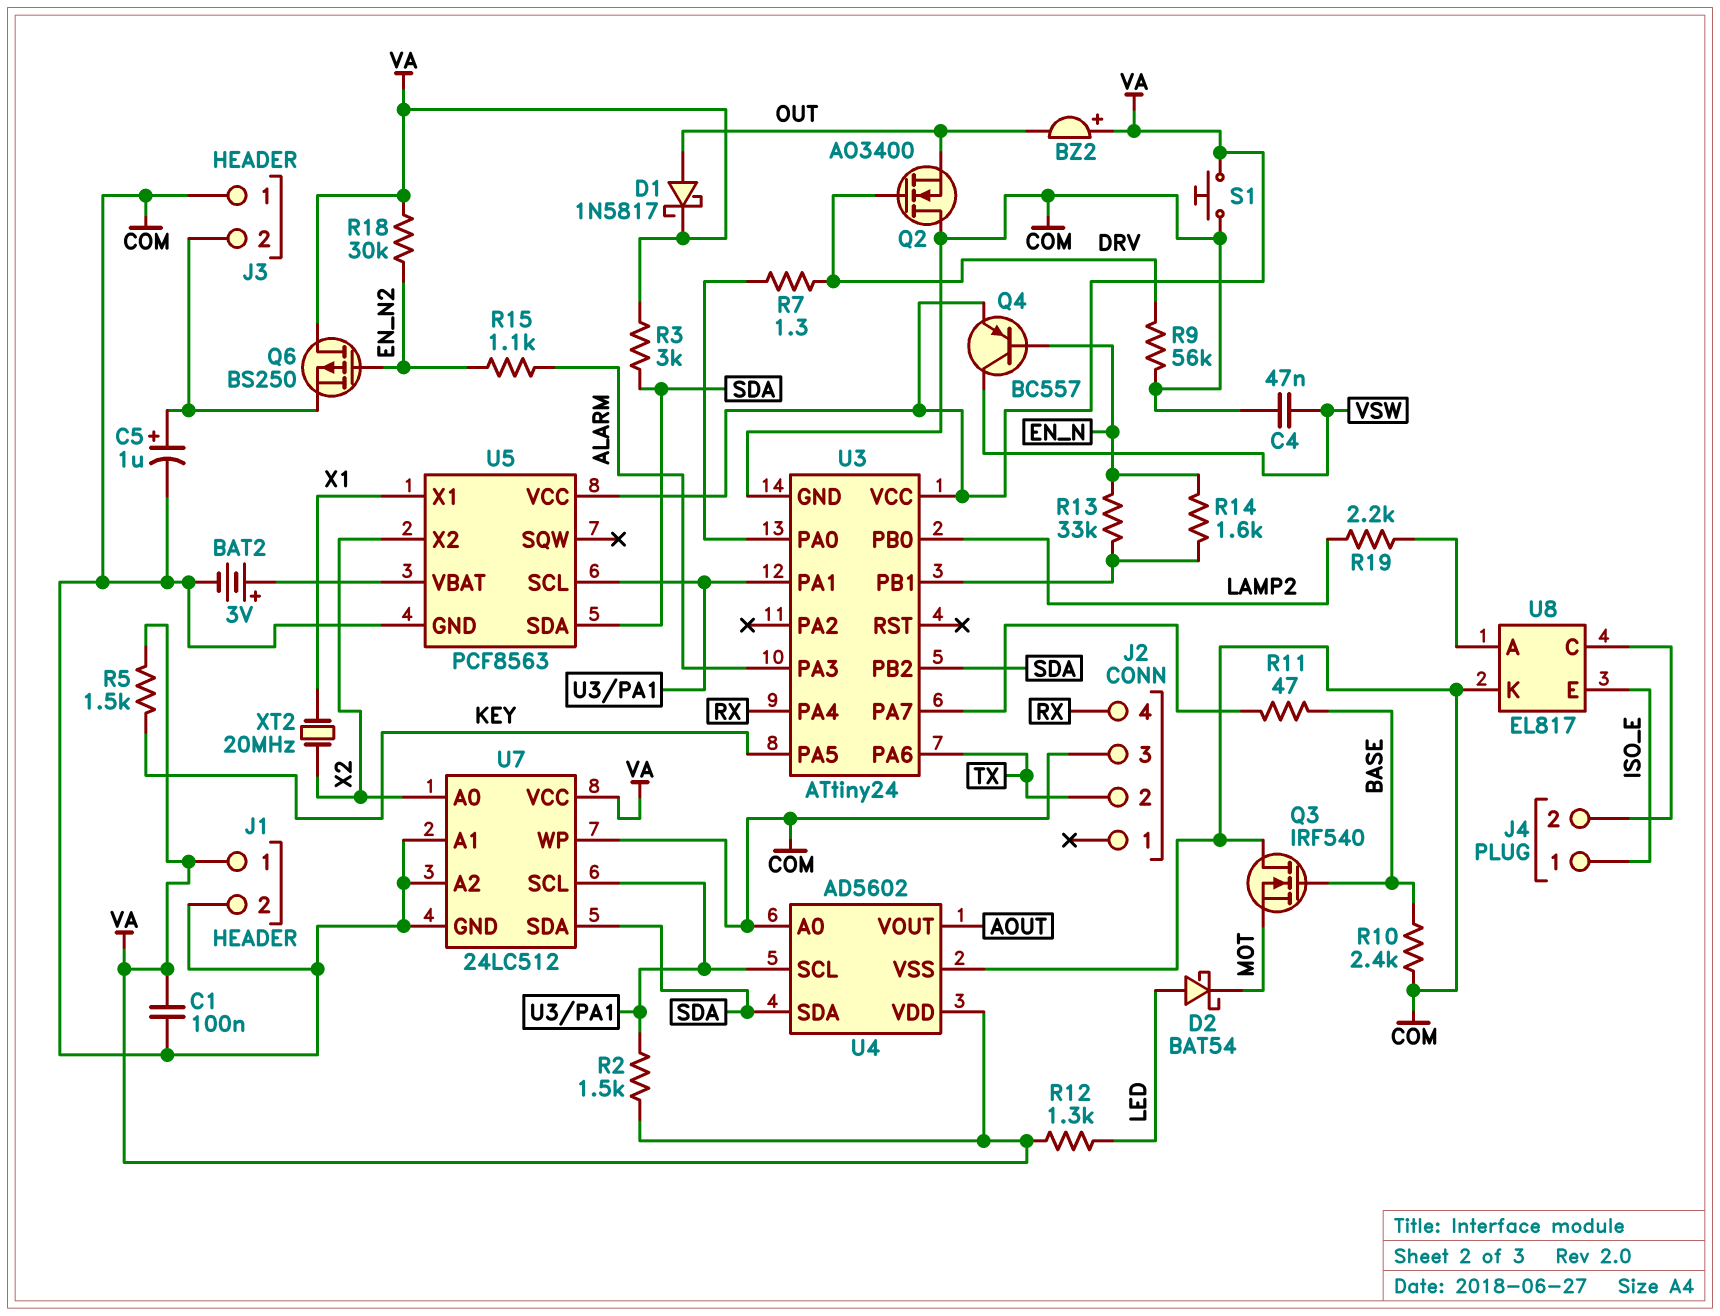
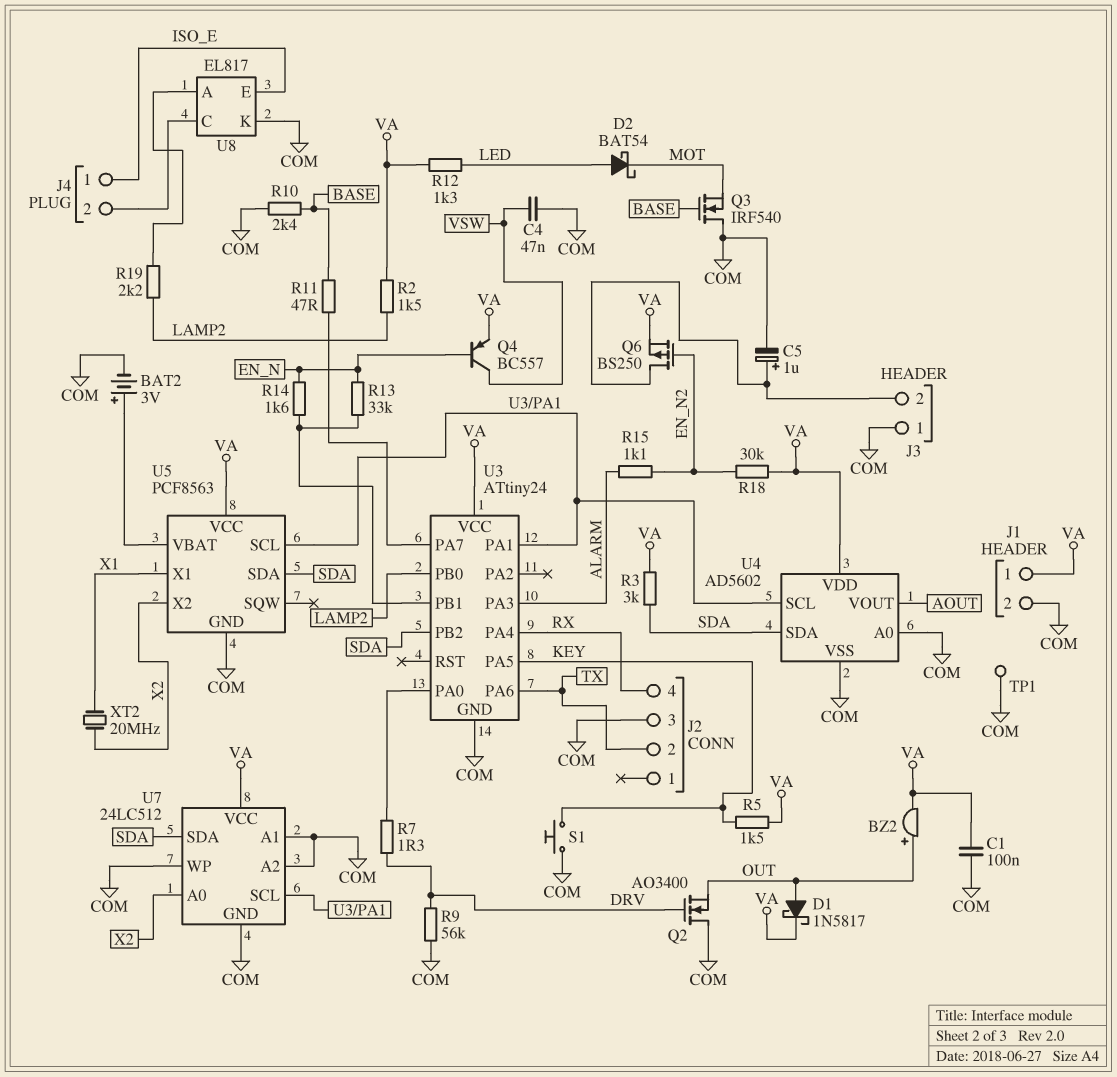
BZ2: buzzer (plus VA, minus OUT) -> buzzer (plus OUT, minus VA)
Q6: PMOS BS250 (G EN_N2, D VA, S J3/2) -> PMOS BS250 (G EN_N2, D J3/2, S VA)
R2: 1.5k (U3/PA1, VA) -> 1.5k (LAMP2, VA)
S1: button (COM, VA) -> button (COM, KEY)
TP1: none -> test point (COM)

